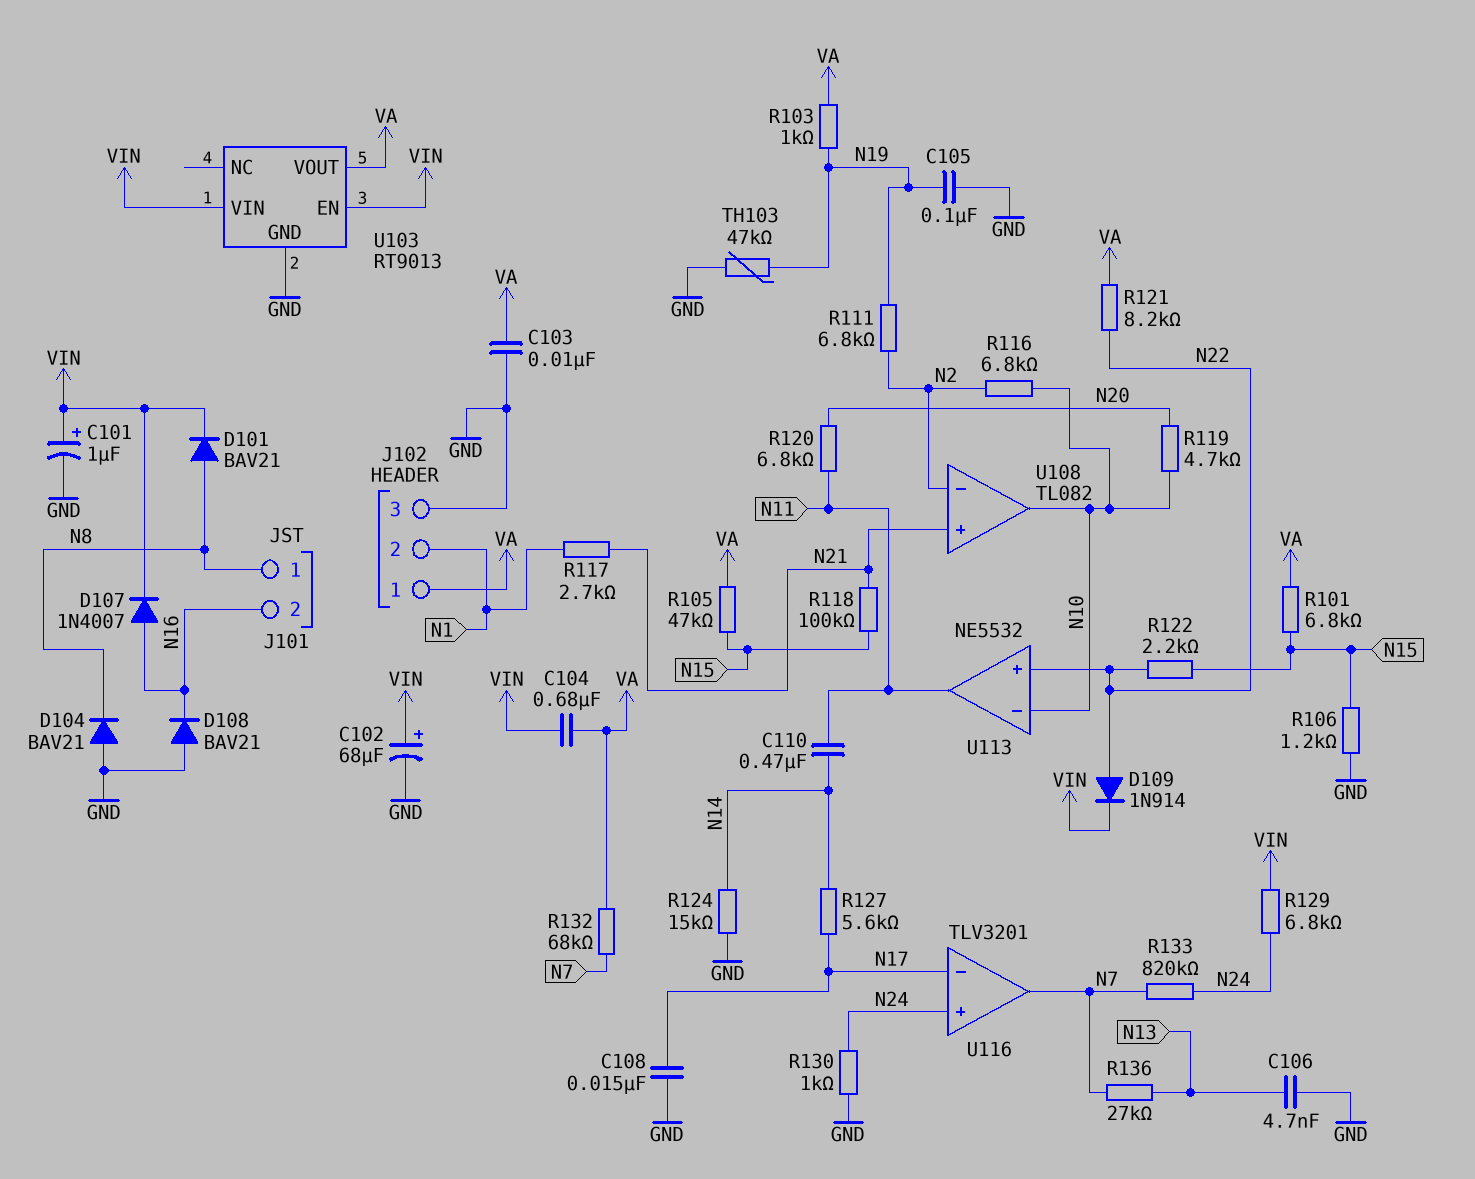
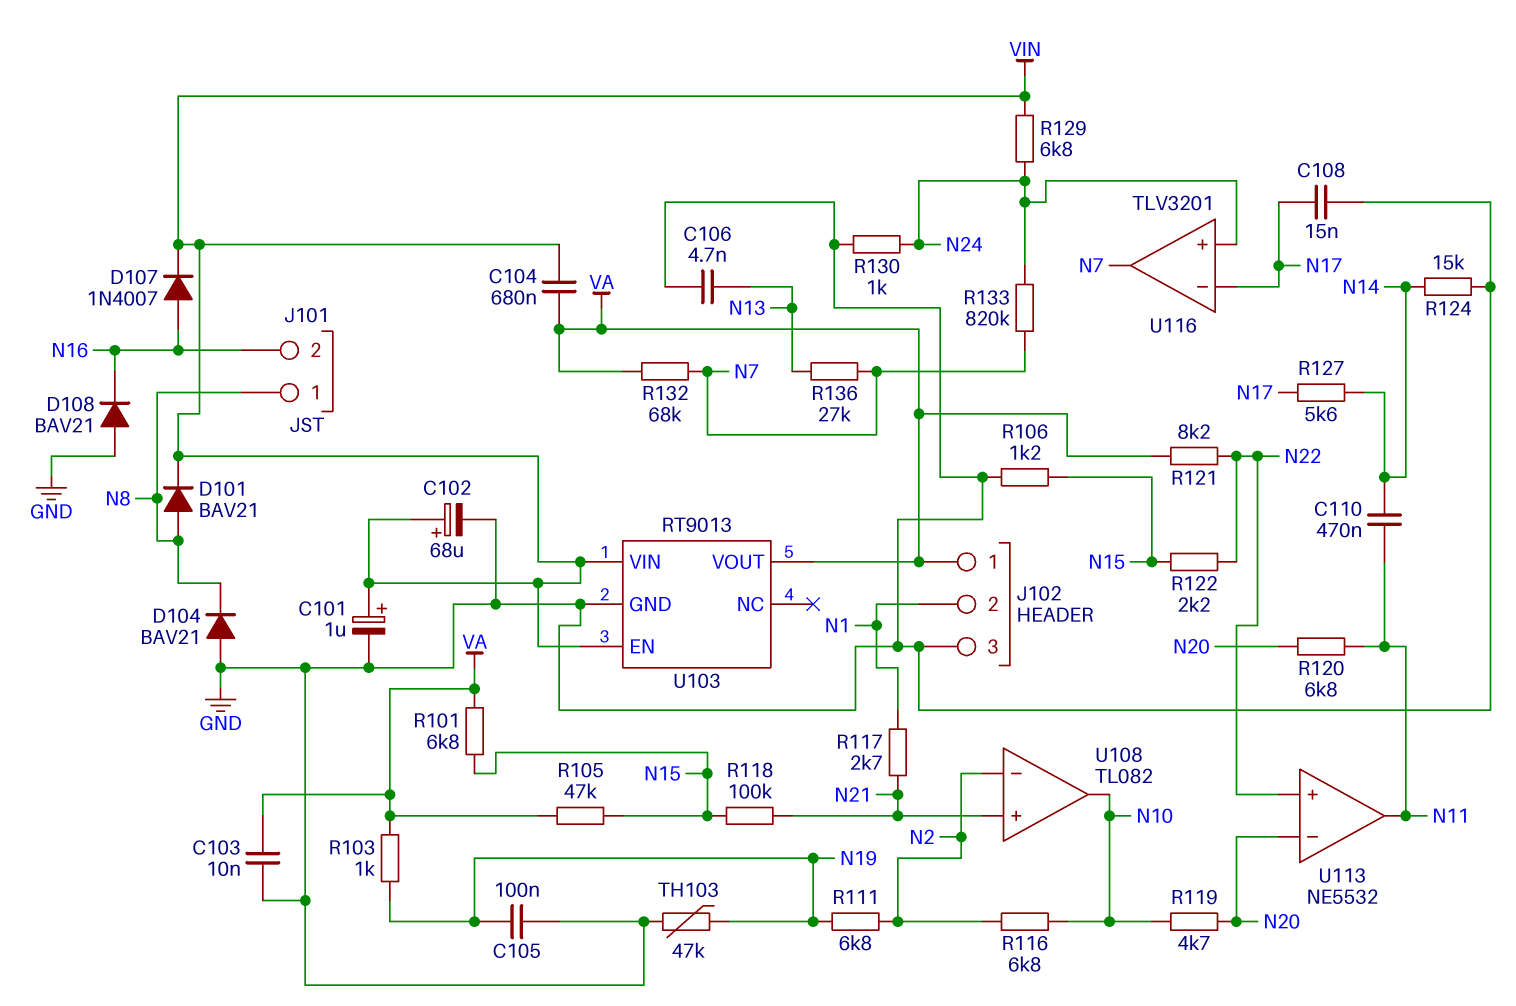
D109: diode 1N914 (A N22, K VIN) -> none
U113 pin in-: N10 -> N20

